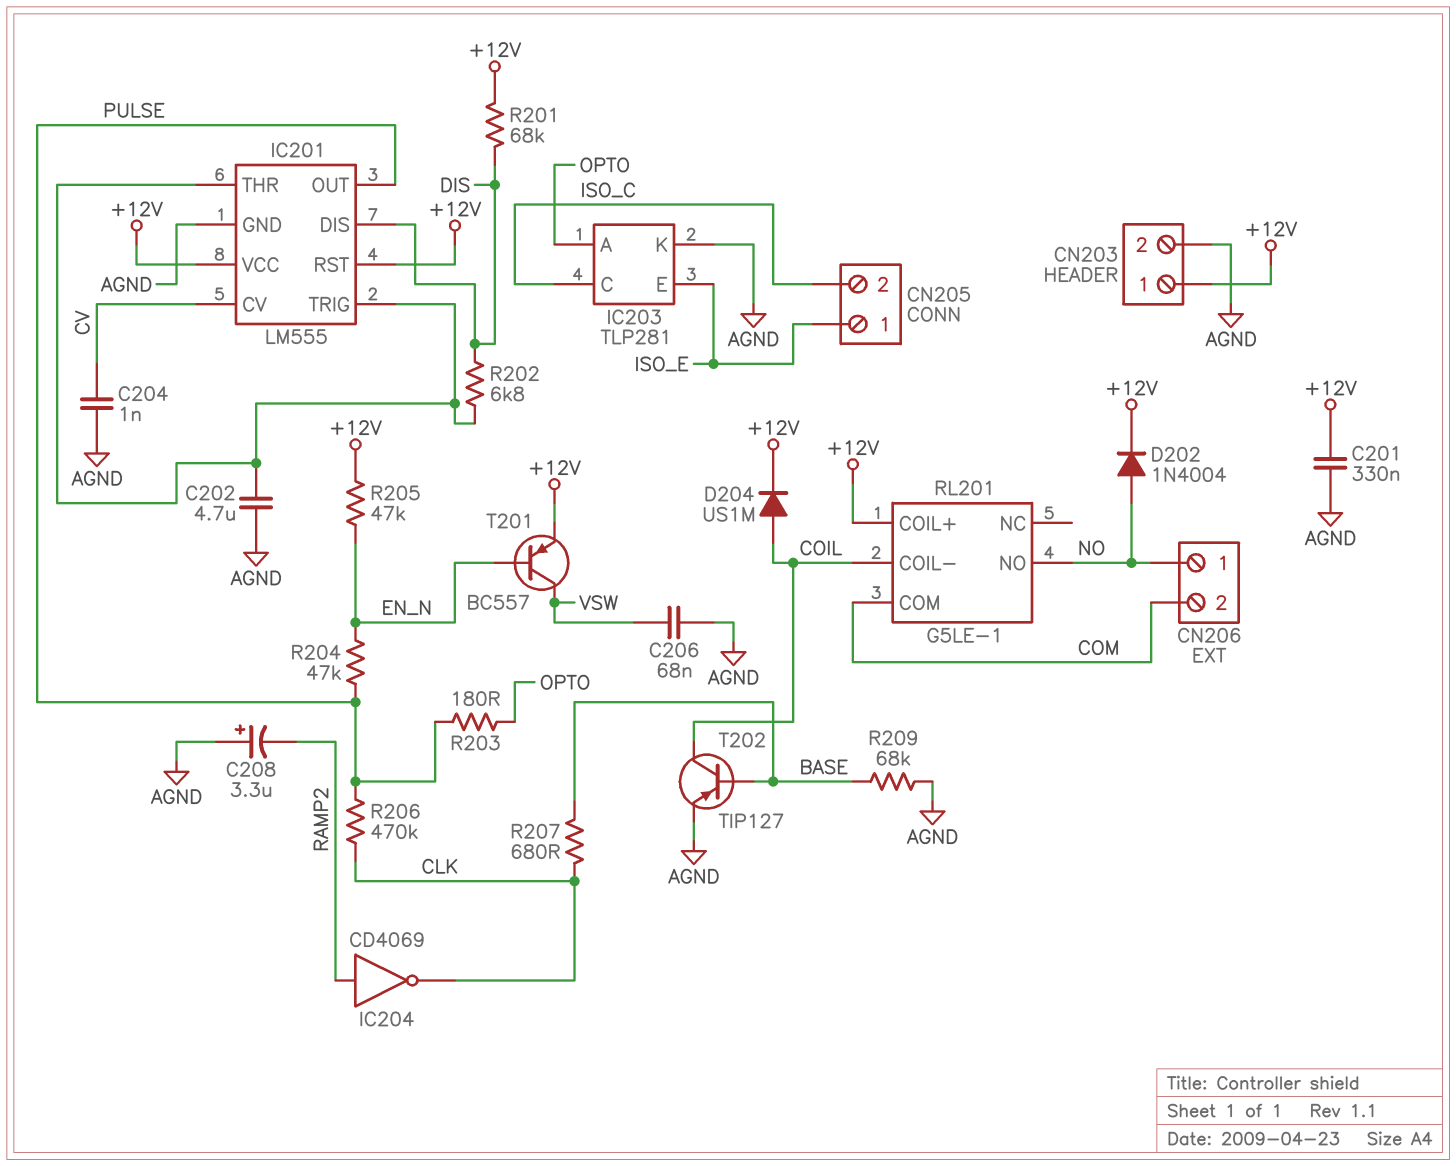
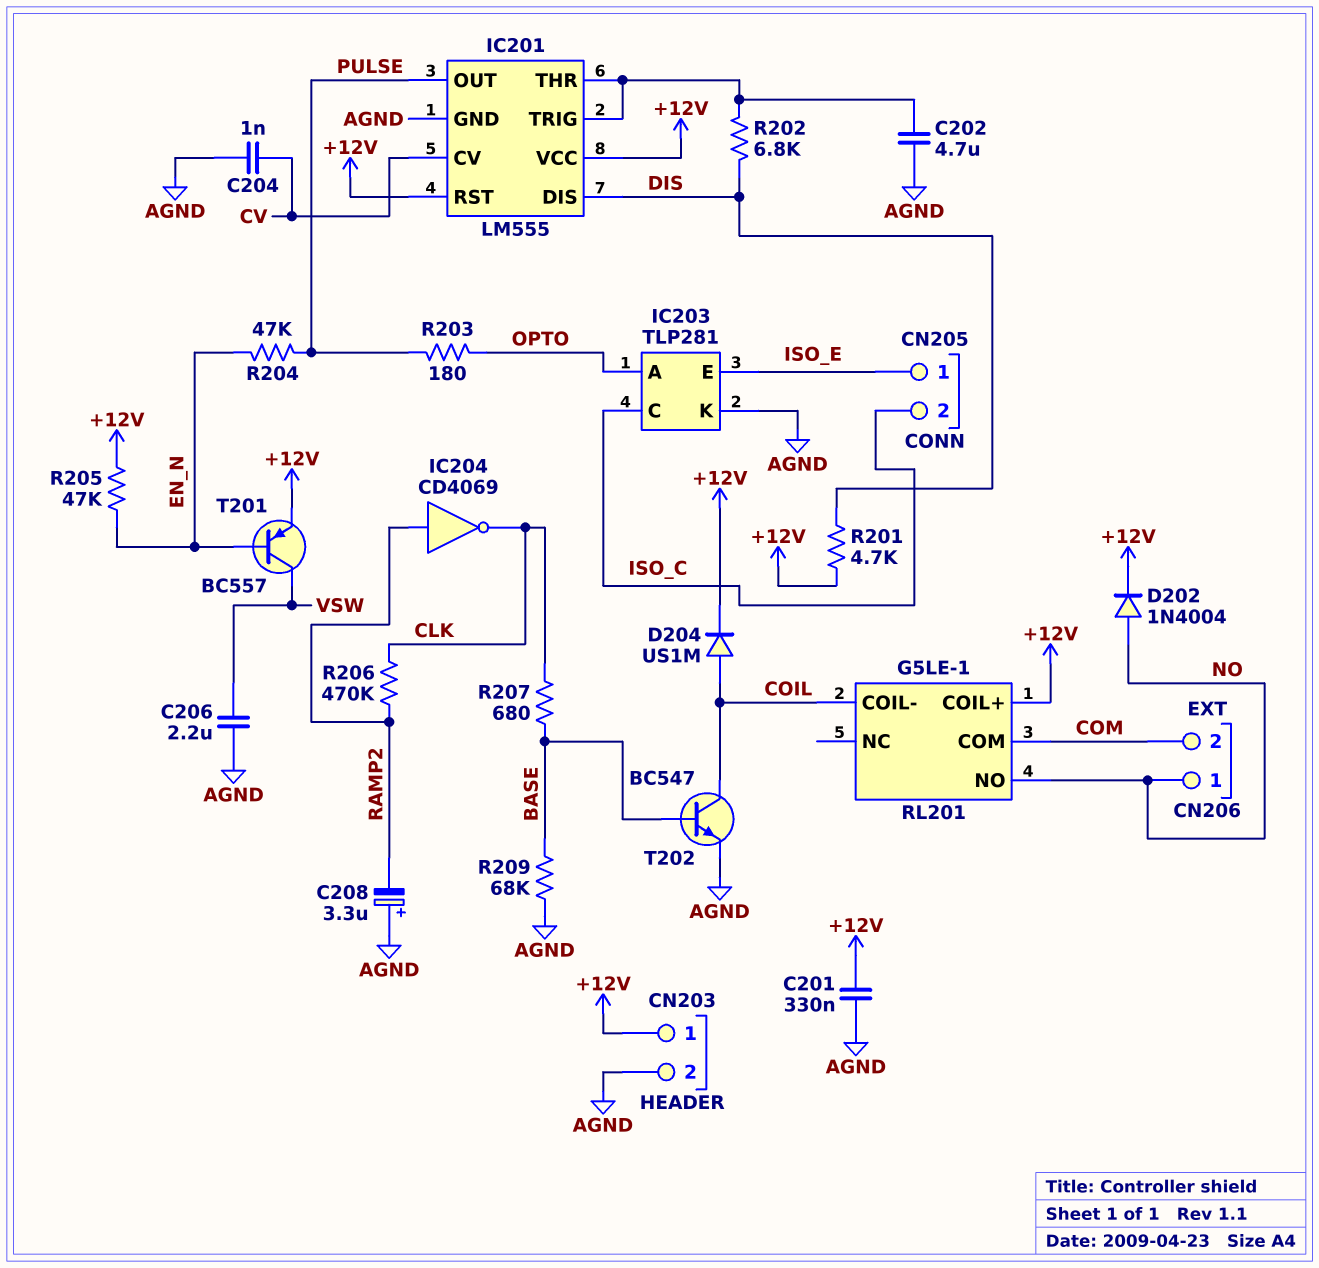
C206: 68nF (AGND, VSW) -> 2.2uF (AGND, VSW)
R201: 68k (+12V, DIS) -> 4.7k (+12V, DIS)
R206: 470k (CLK, PULSE) -> 470k (CLK, RAMP2)
T202: PNP TIP127 (B BASE, C COIL, E AGND) -> NPN BC547 (B BASE, C COIL, E AGND)

